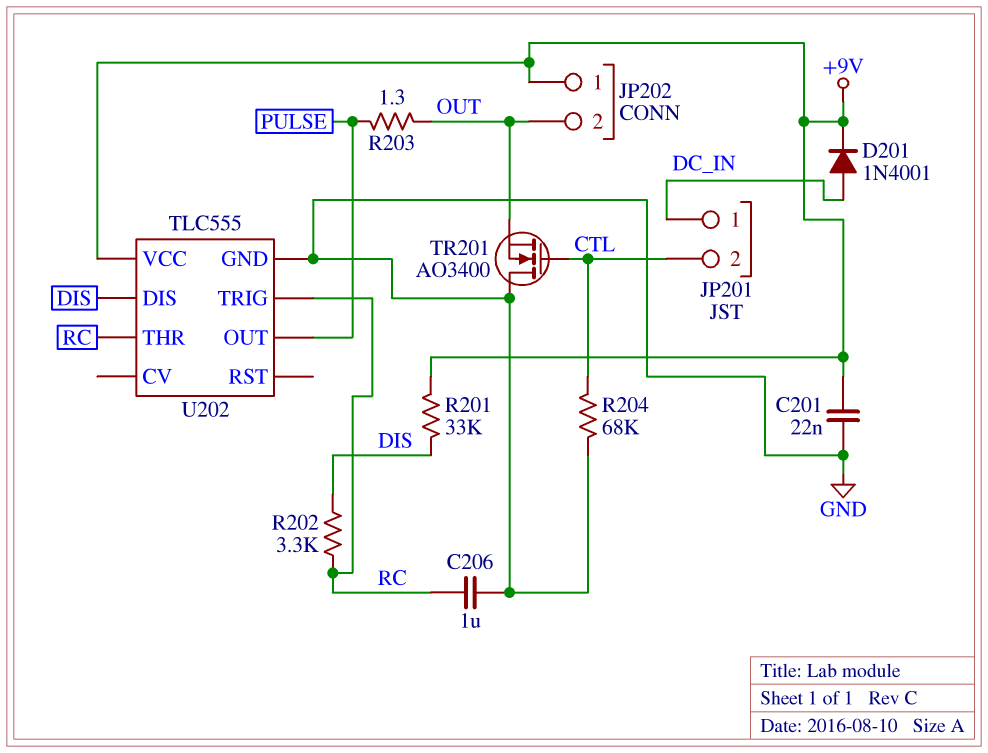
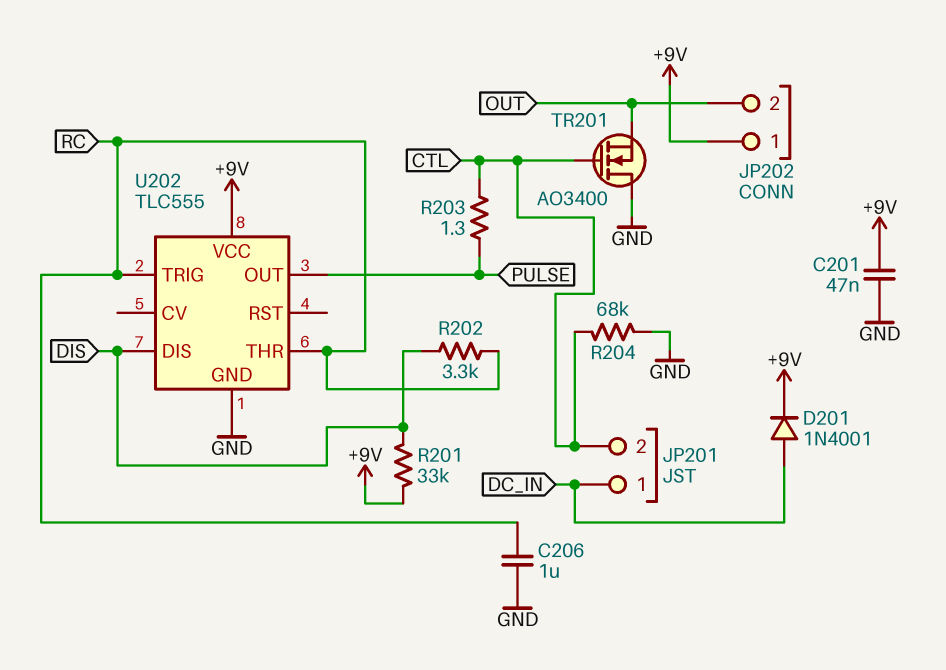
C201: 22nF (+9V, GND) -> 47nF (+9V, GND)
R203: 1.3 (OUT, PULSE) -> 1.3 (CTL, PULSE)

